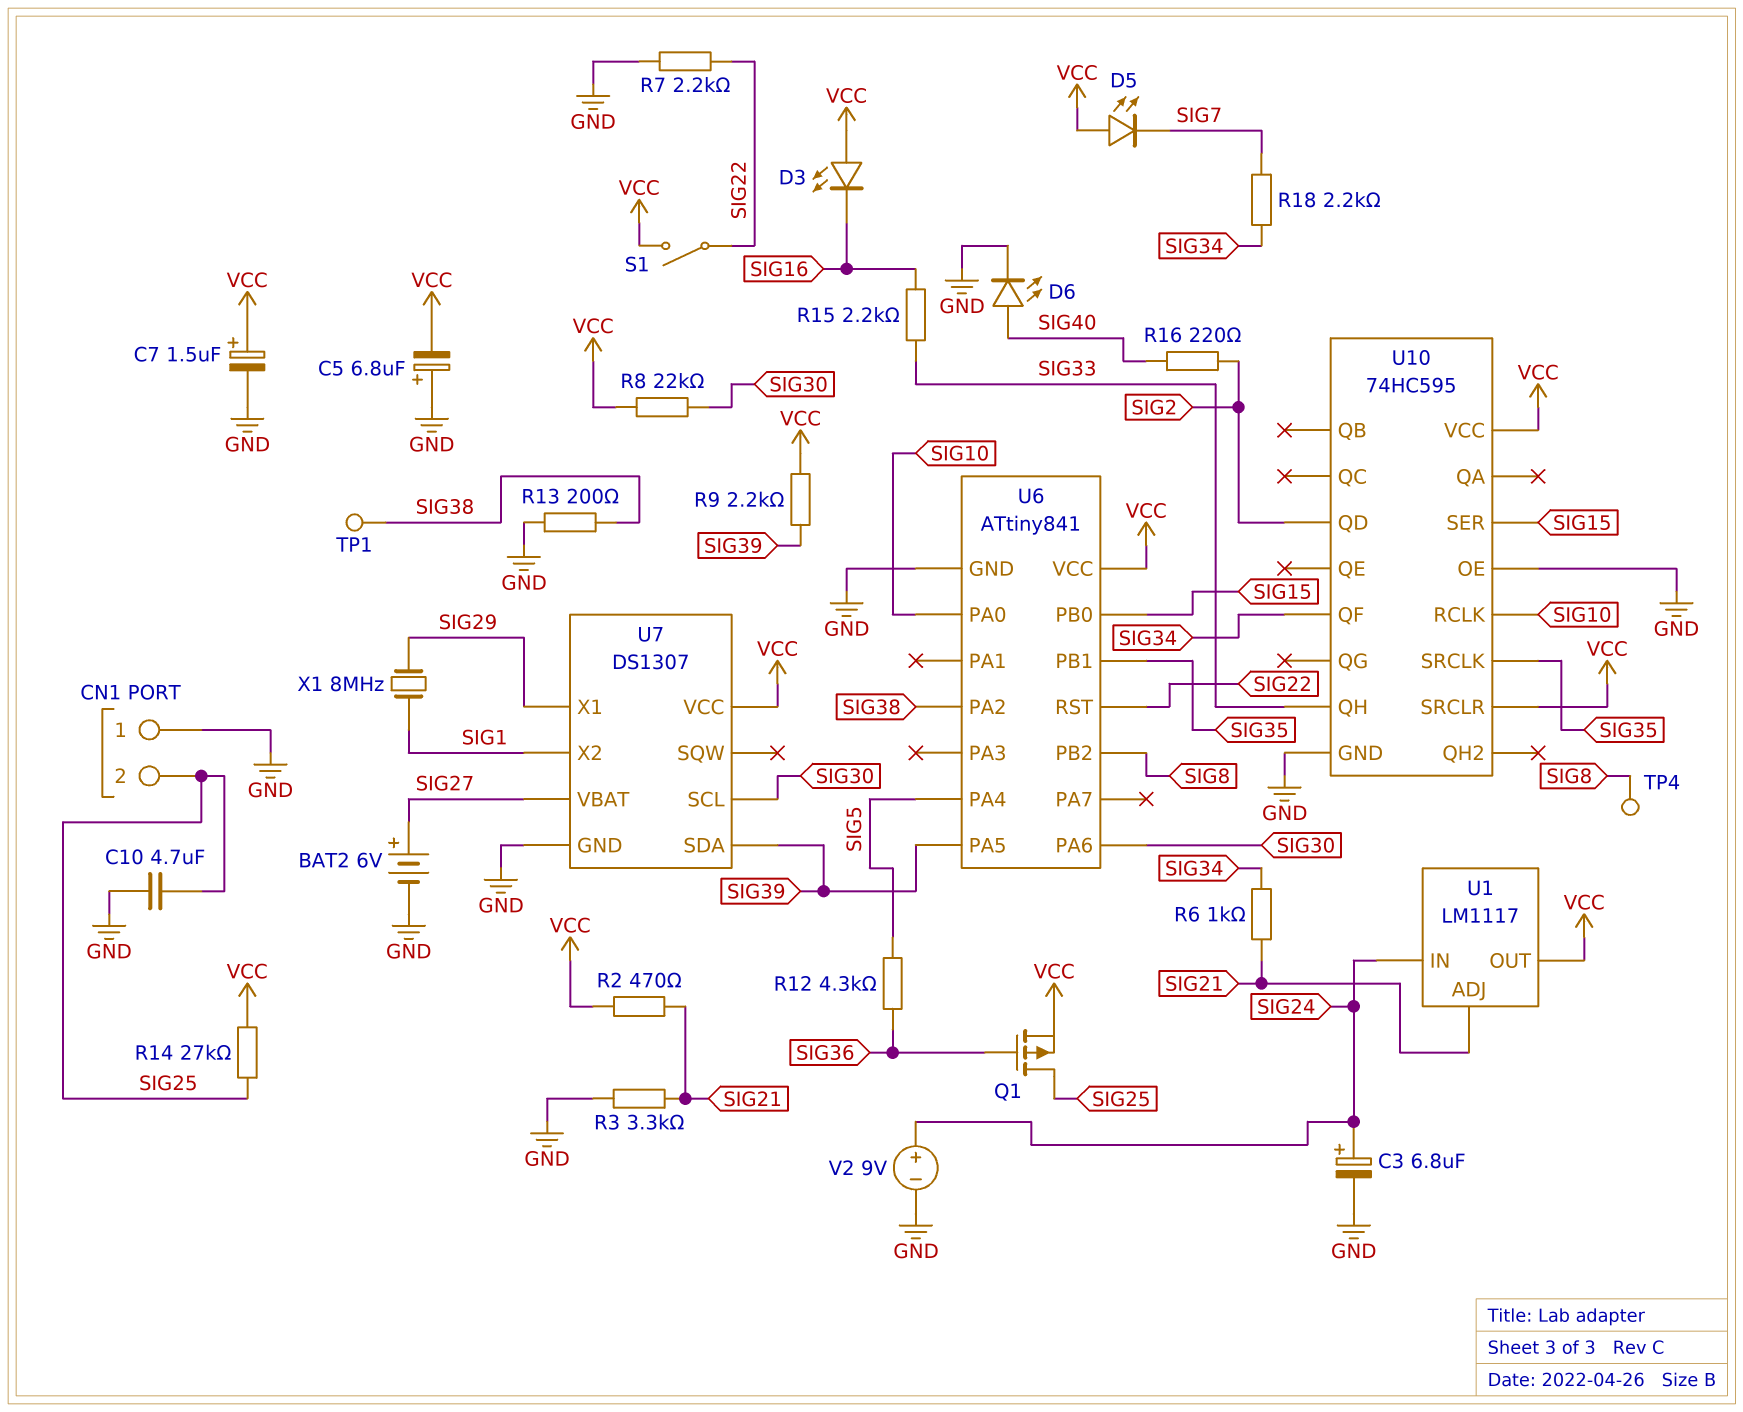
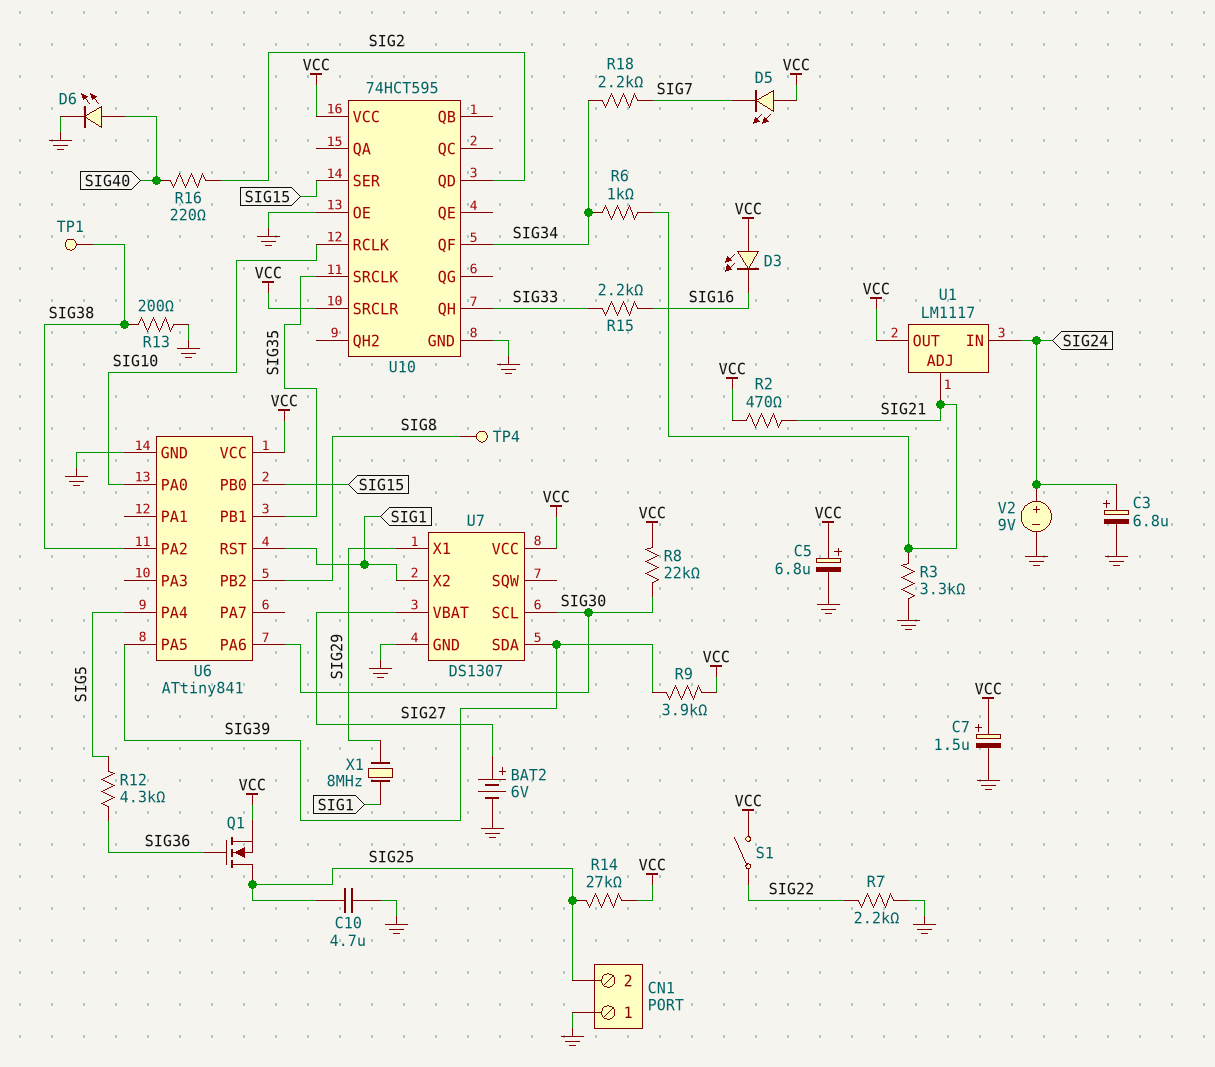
C5: 6.8uF (plus GND, minus VCC) -> 6.8uF (plus VCC, minus GND)
Q1: PMOS (G SIG36, D SIG25, S VCC) -> NMOS (G SIG36, D SIG25, S VCC)
R9: 2.2k (SIG39, VCC) -> 3.9k (SIG39, VCC)
U6 pin RST: SIG22 -> SIG1
U10: 74HC595 -> 74HCT595

